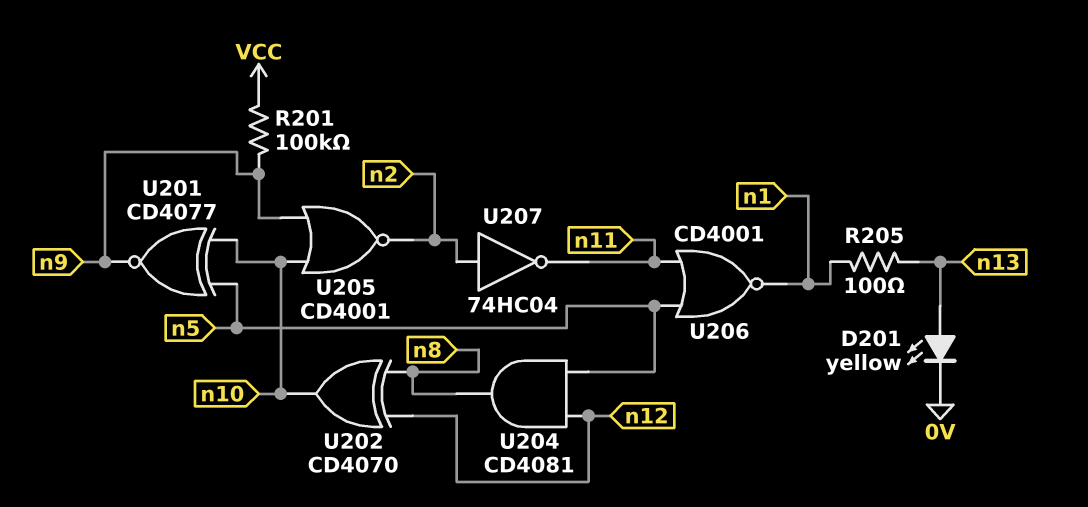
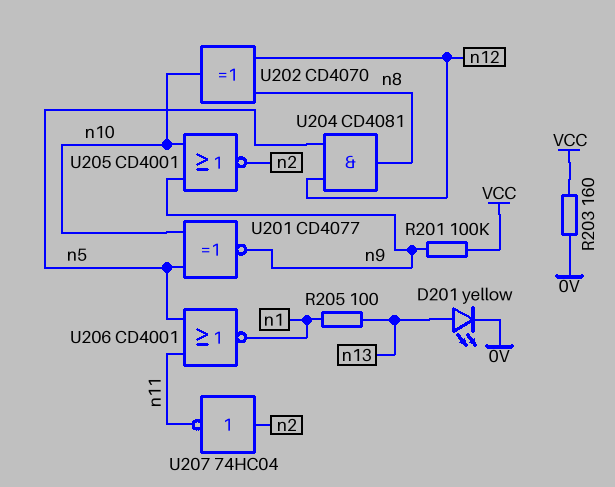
R203: none -> 160 (0V, VCC)

